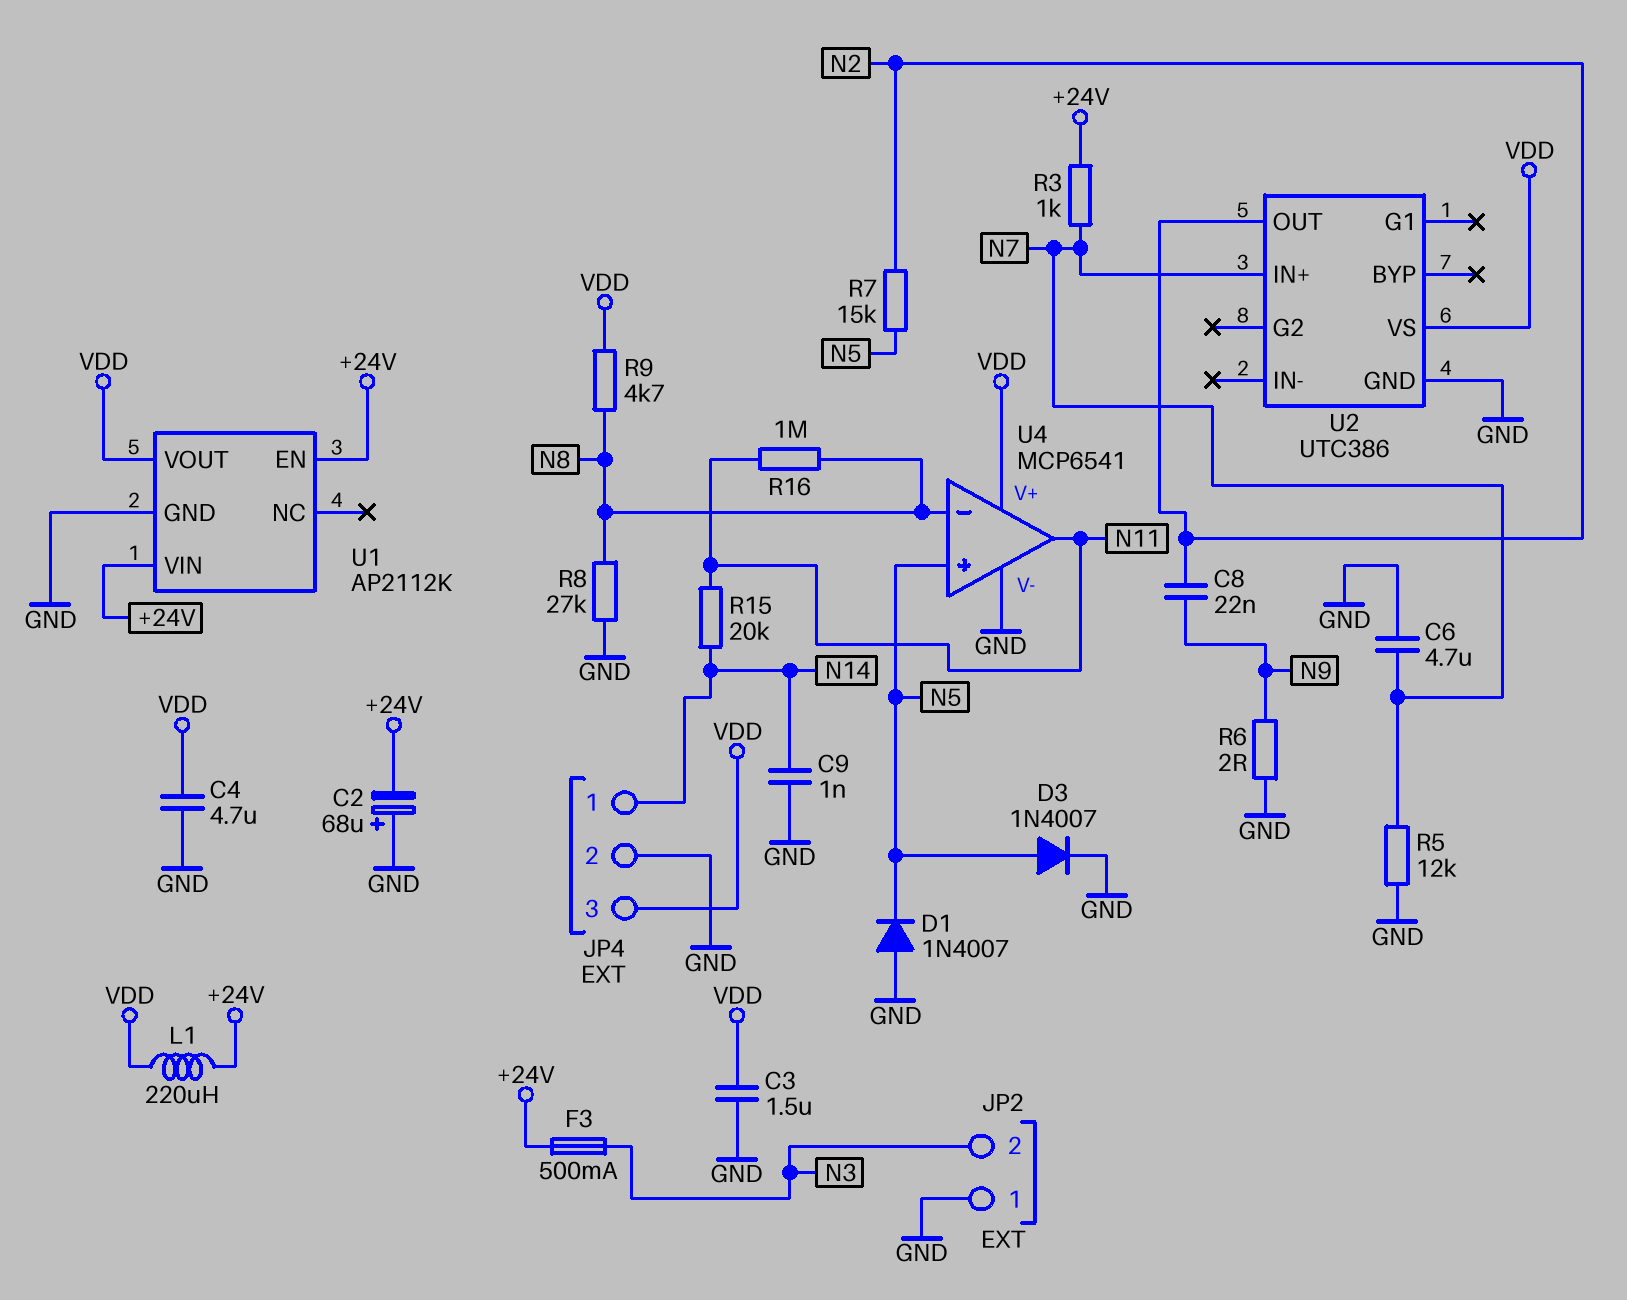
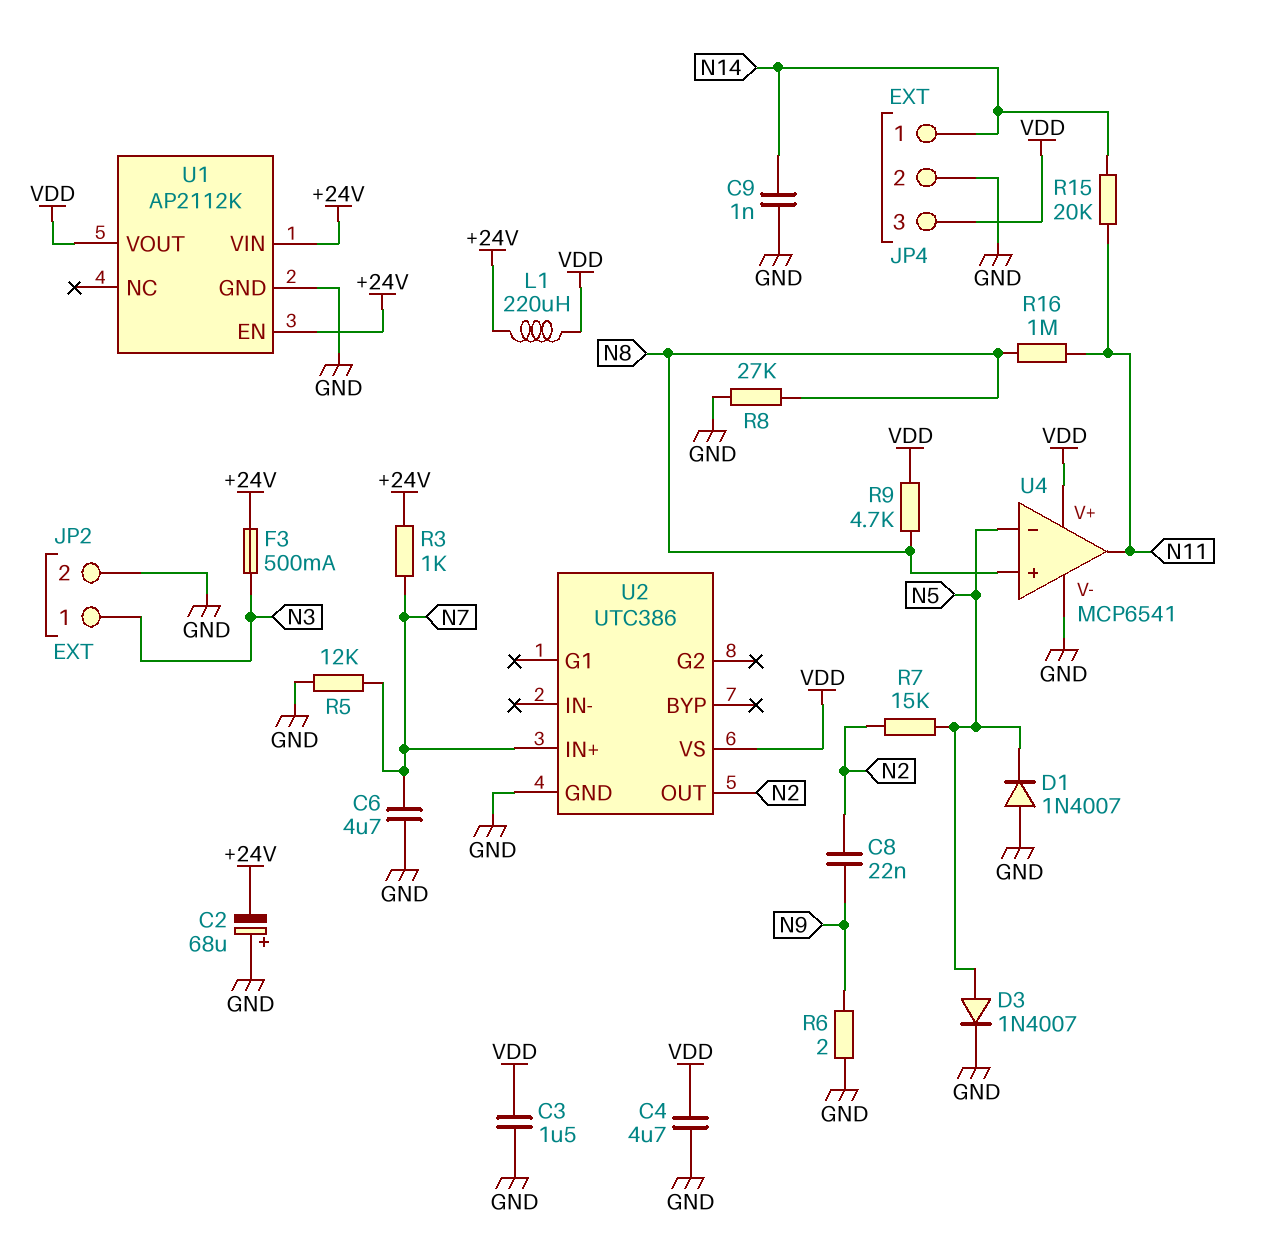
JP2 pin 1: GND -> N3
JP2 pin 2: N3 -> GND
U4 pin in+: N5 -> N8
U4 pin in-: N8 -> N5

